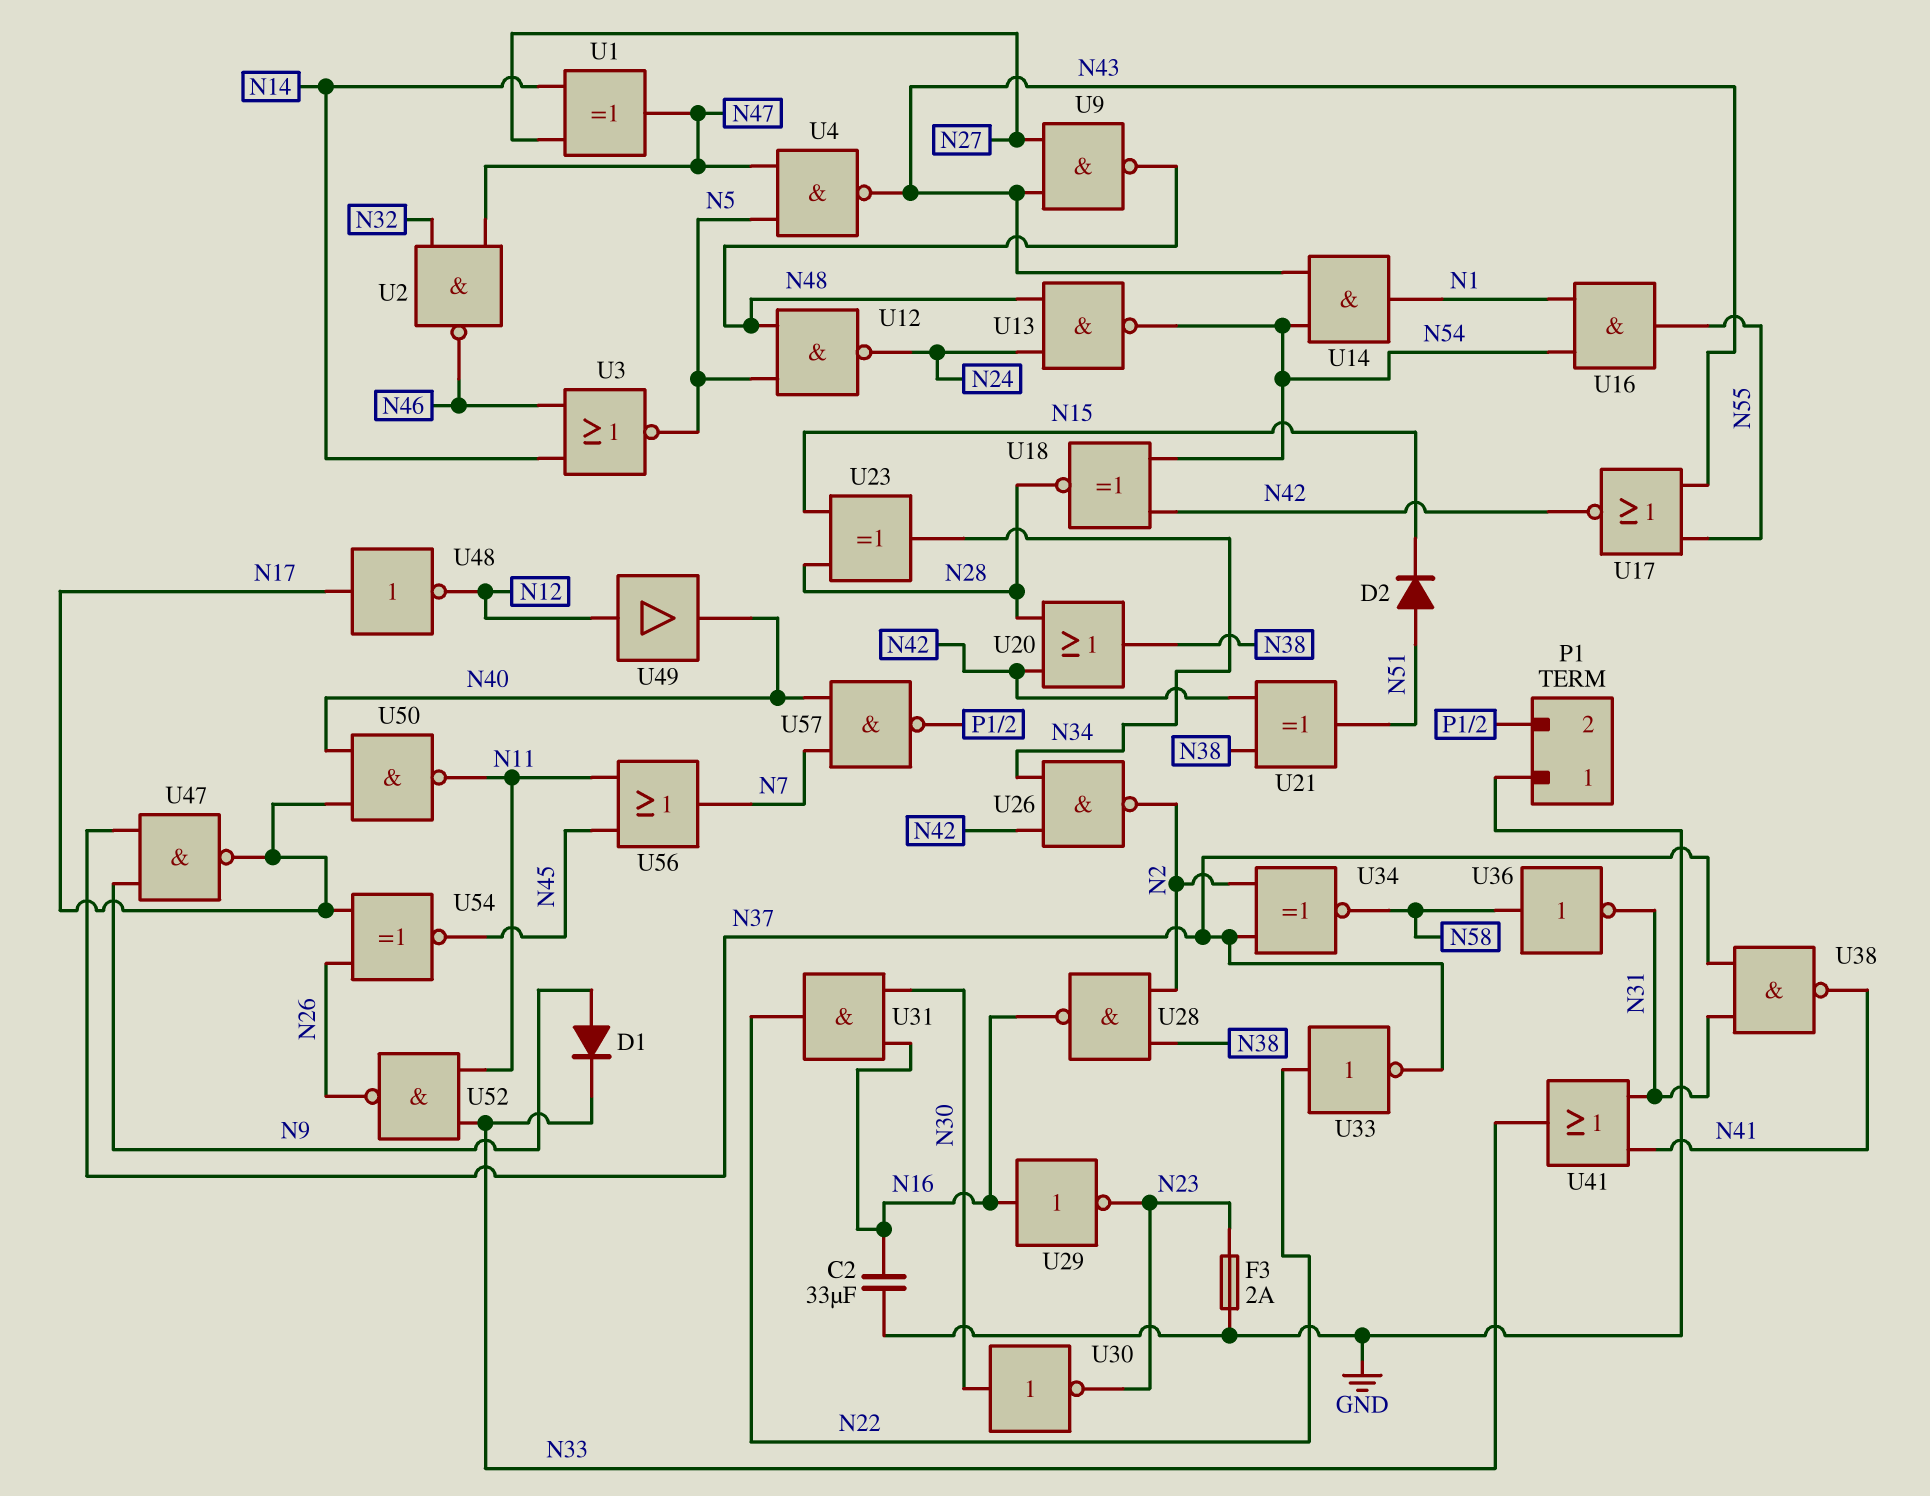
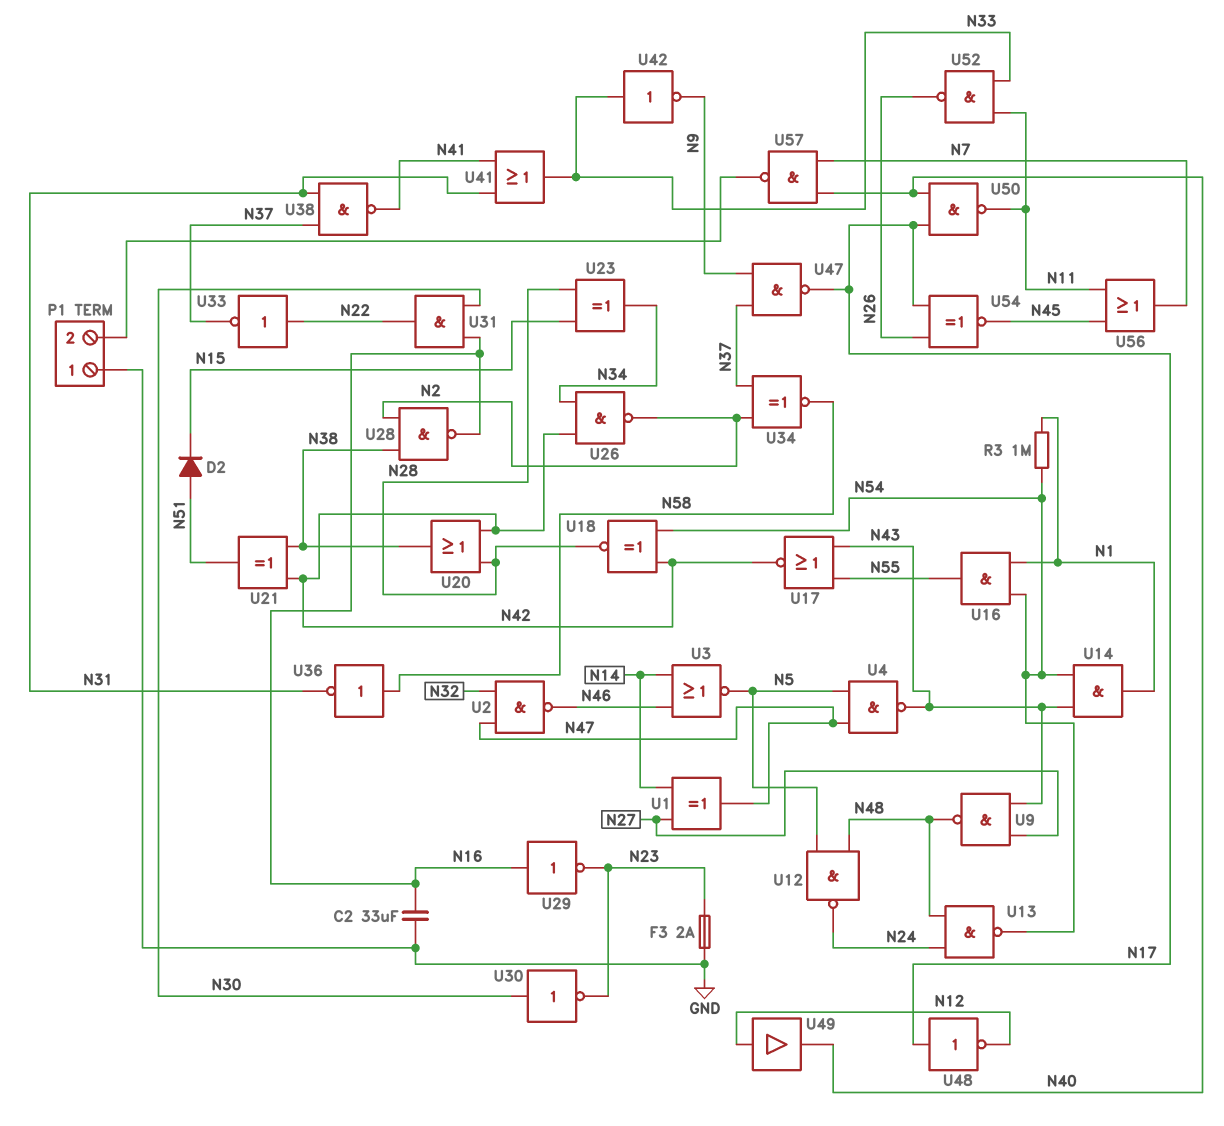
D1: diode (A N9, K N33) -> none
R3: none -> 1M (N1, N54)
U42: none -> NOT (in N33, out N9)

